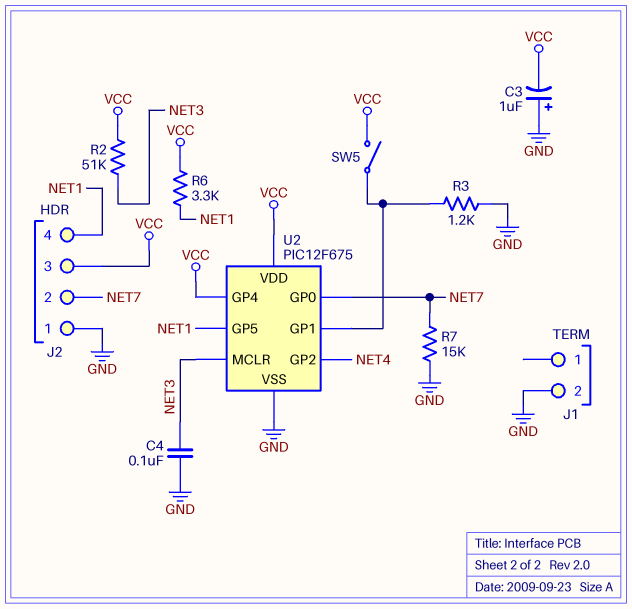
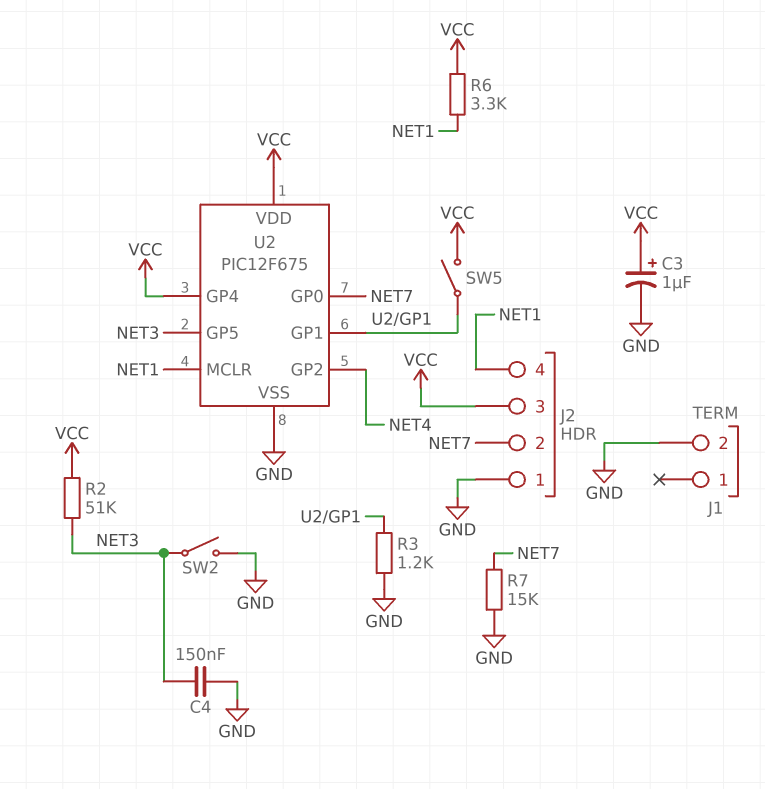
C3: 1uF (plus GND, minus VCC) -> 1uF (plus VCC, minus GND)
C4: 100nF (GND, NET3) -> 150nF (GND, NET3)
SW2: none -> switch (GND, NET3)
U2 pin GP5: NET1 -> NET3
U2 pin MCLR: NET3 -> NET1

